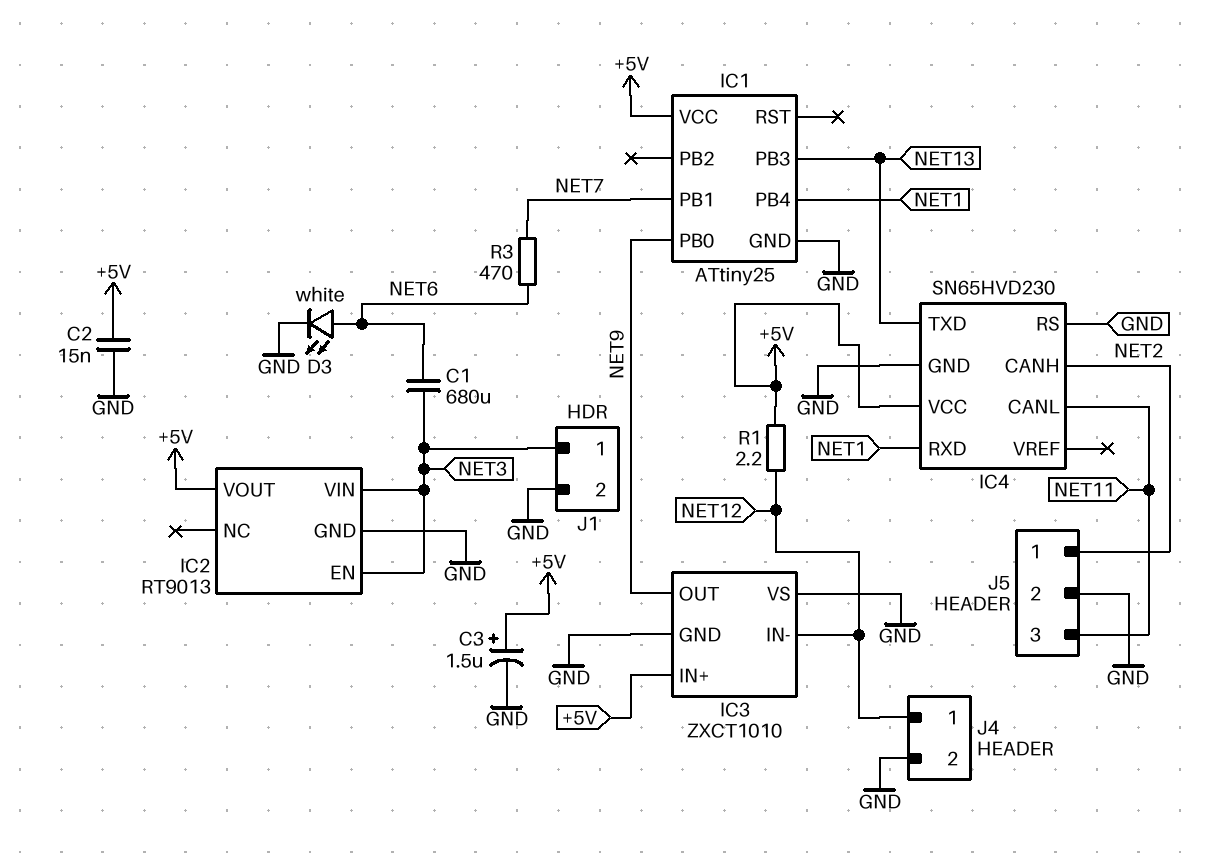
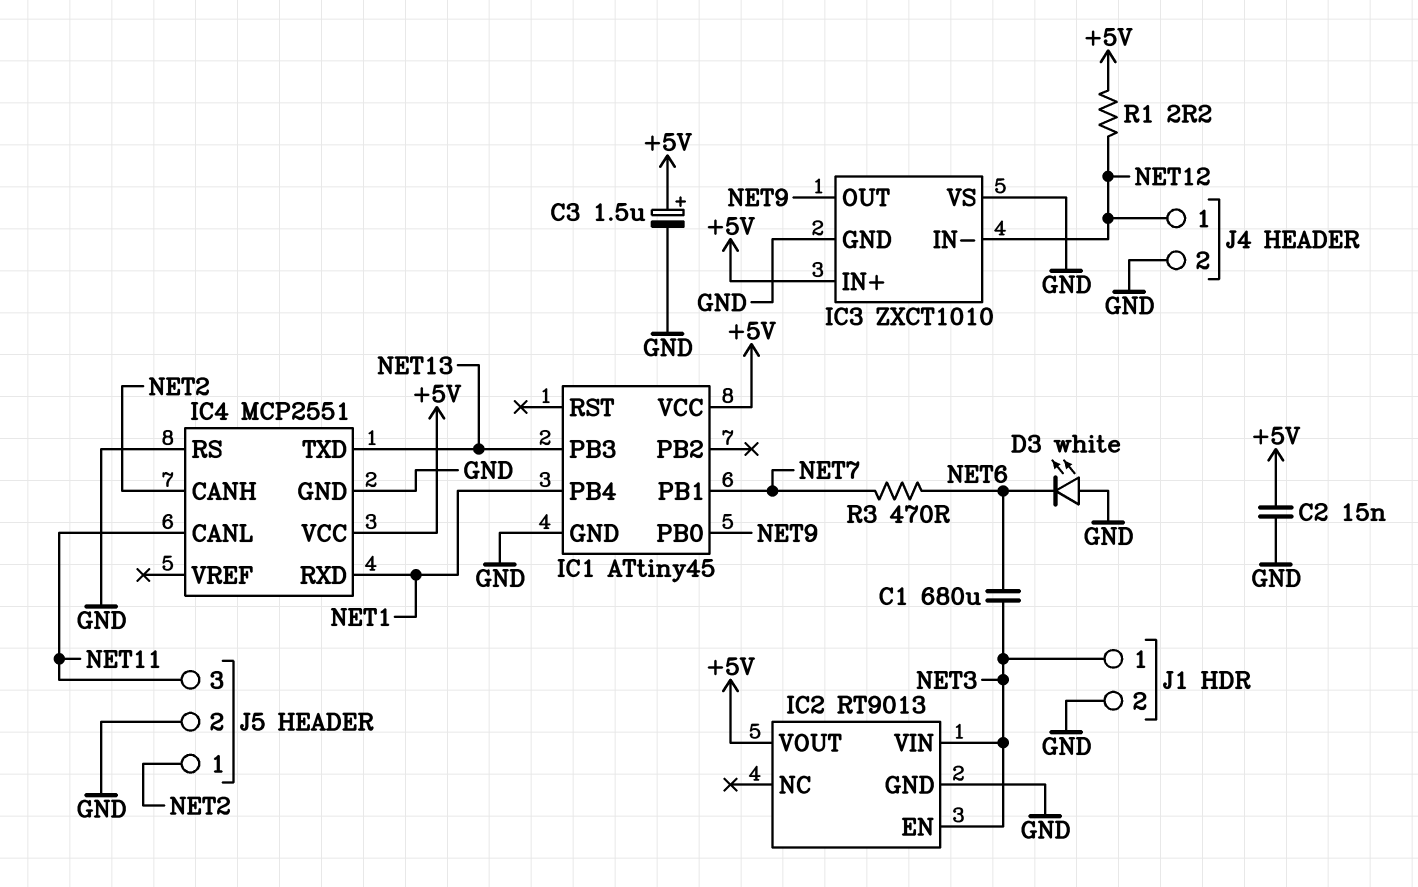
D3: LED white (A NET6, K GND) -> LED white (A GND, K NET6)
IC1: ATtiny25 -> ATtiny45
IC4: SN65HVD230 -> MCP2551

